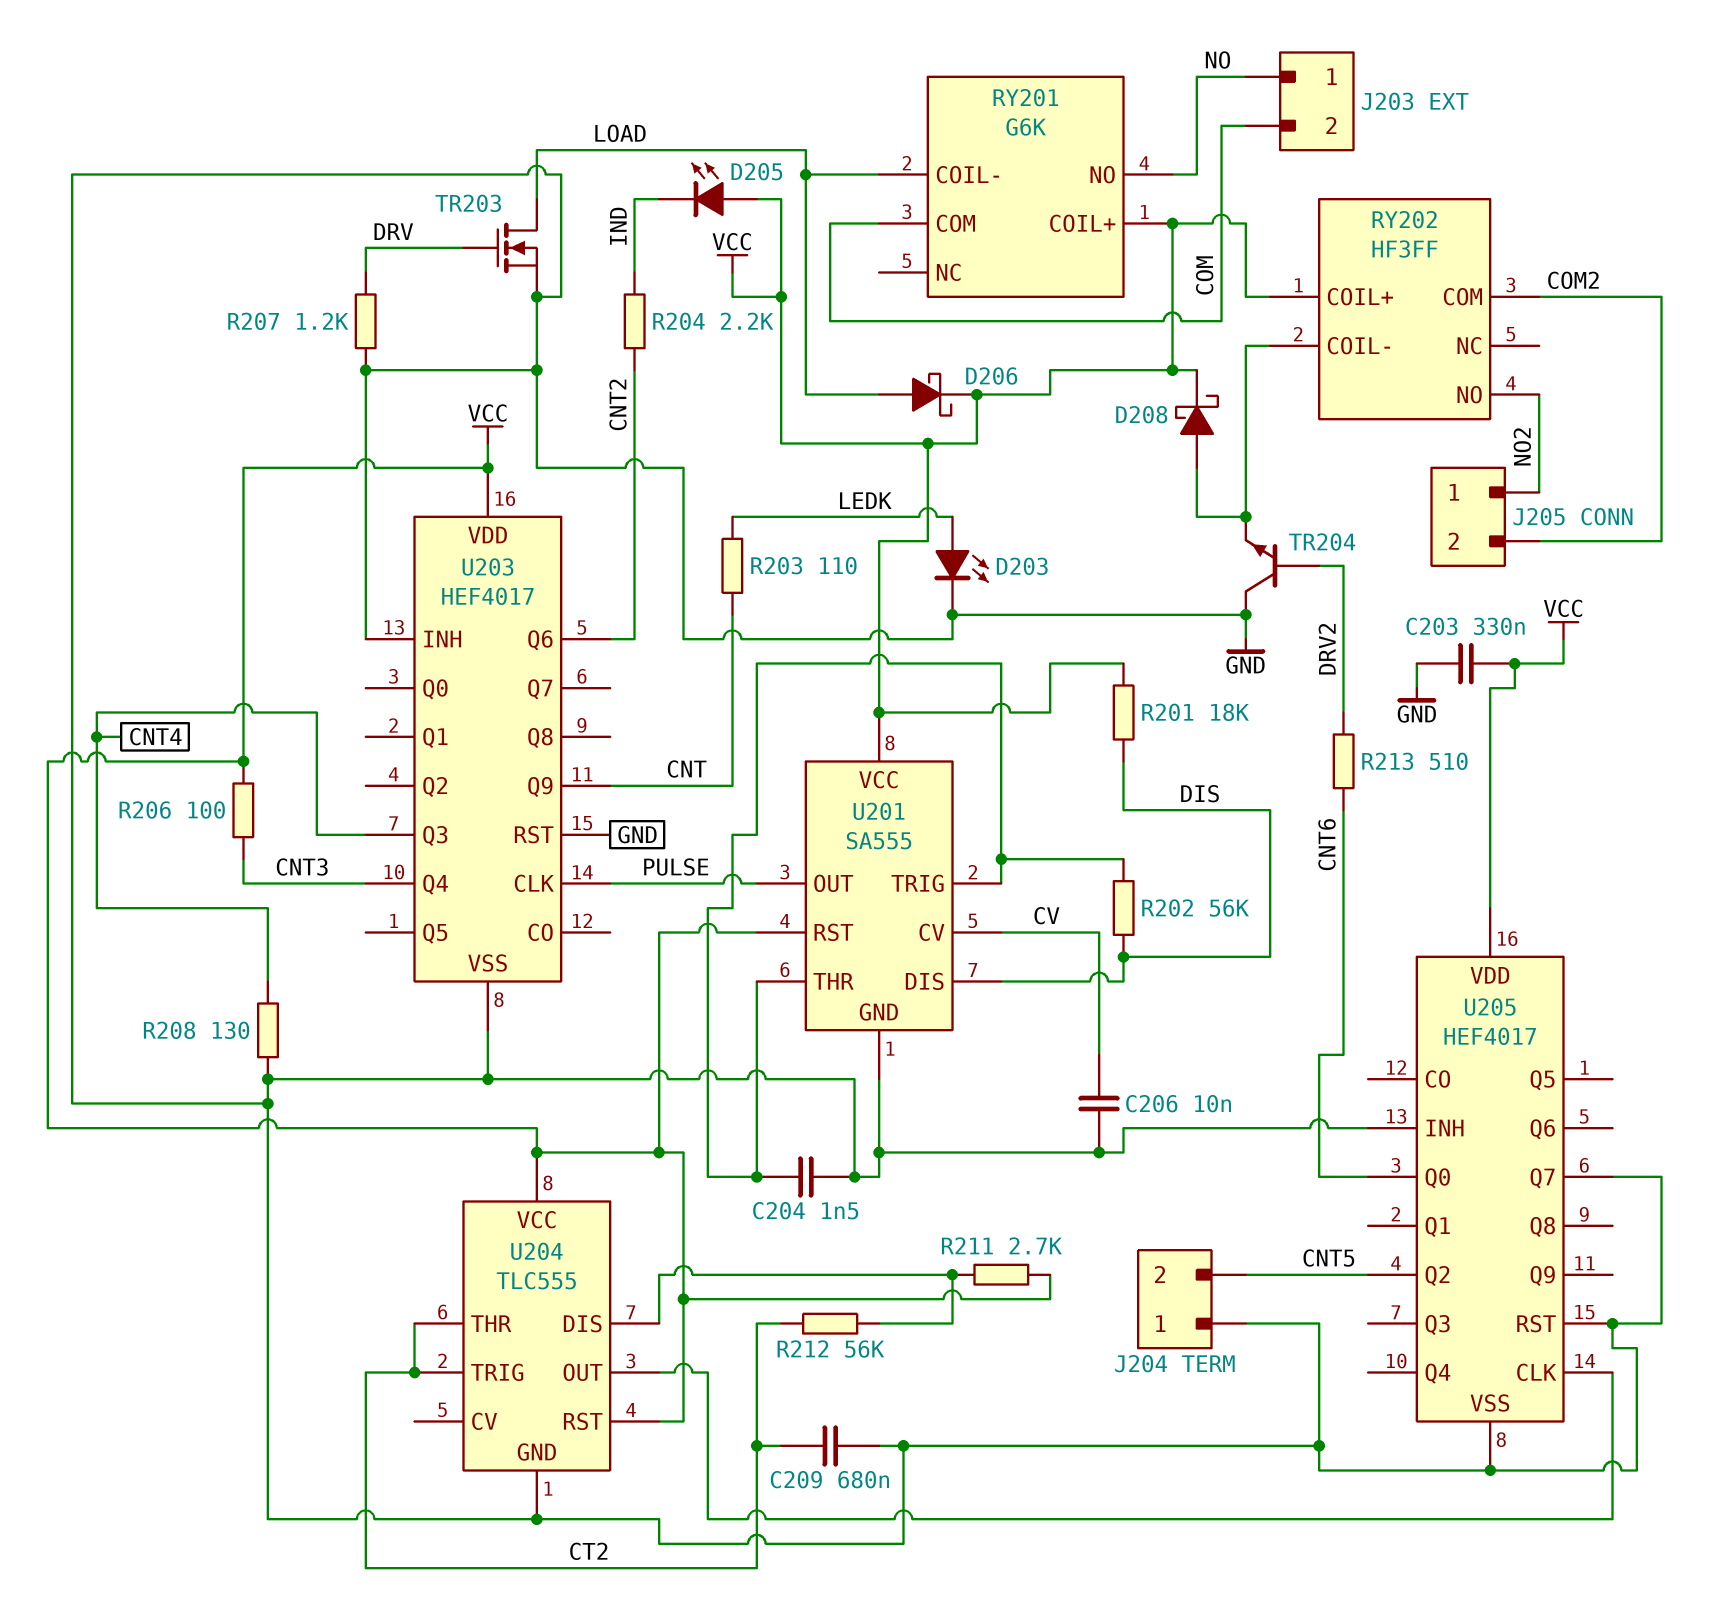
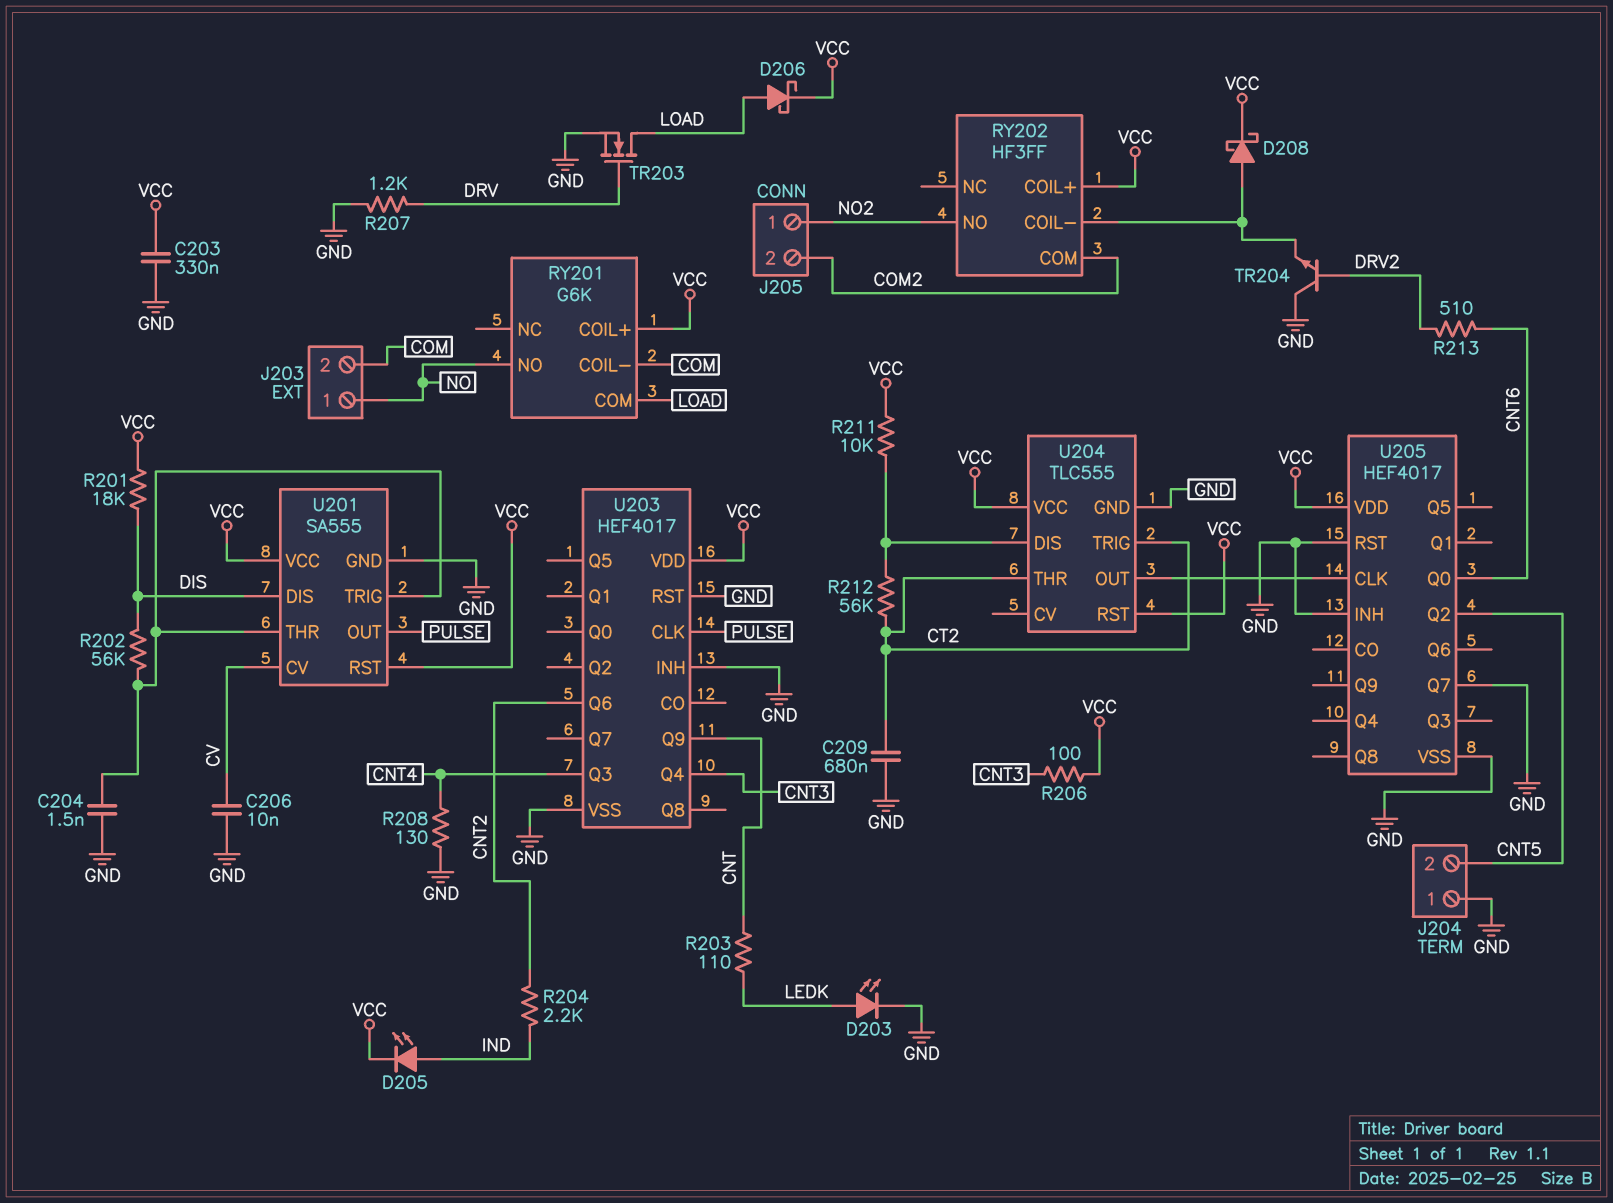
D205: LED (A VCC, K IND) -> LED (A IND, K VCC)
R211: 2.7k (U204/DIS, VCC) -> 10k (U204/DIS, VCC)
RY201 pin COIL-: LOAD -> COM
RY201 pin COM: COM -> LOAD

